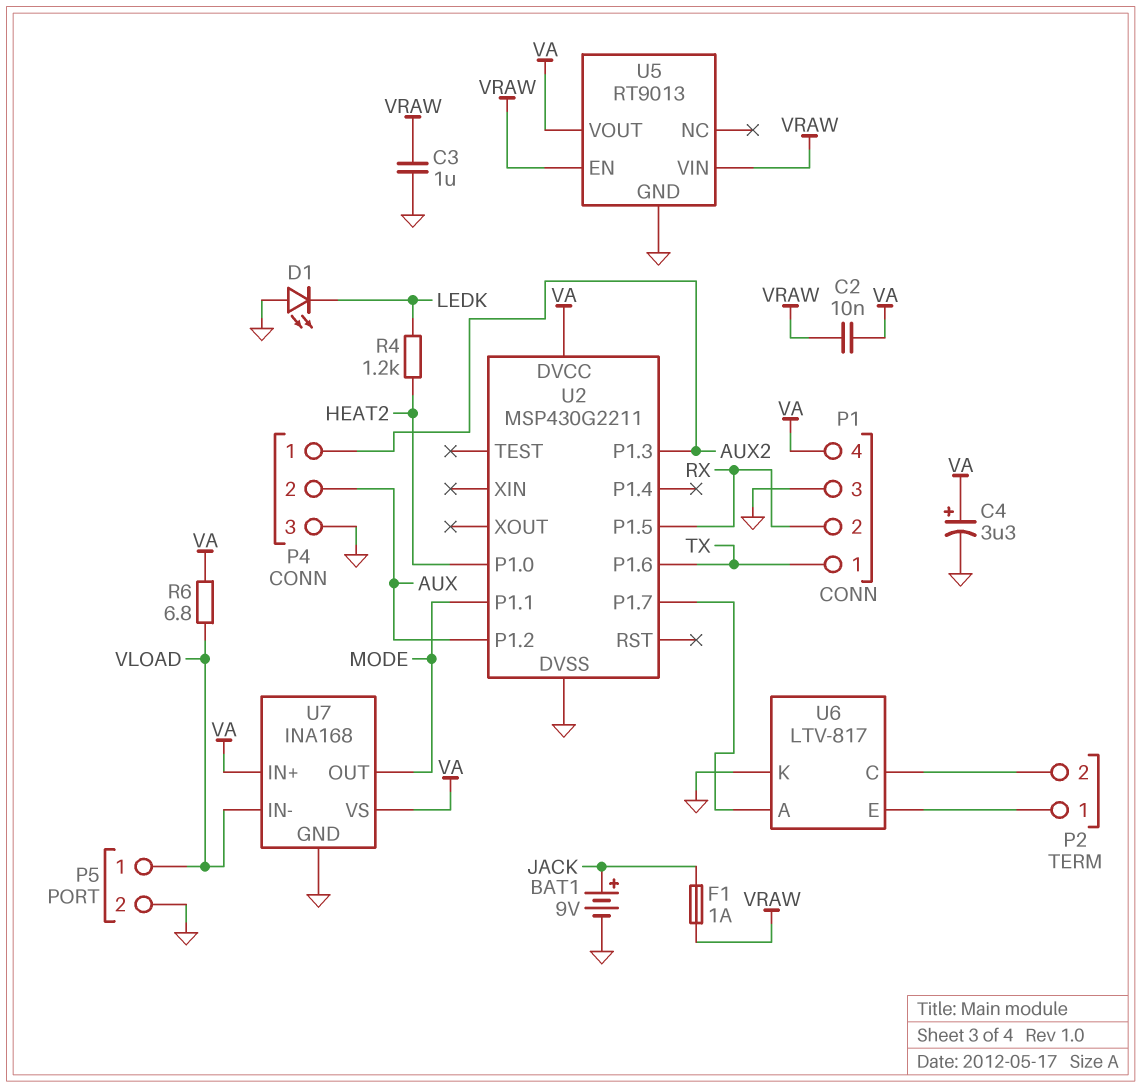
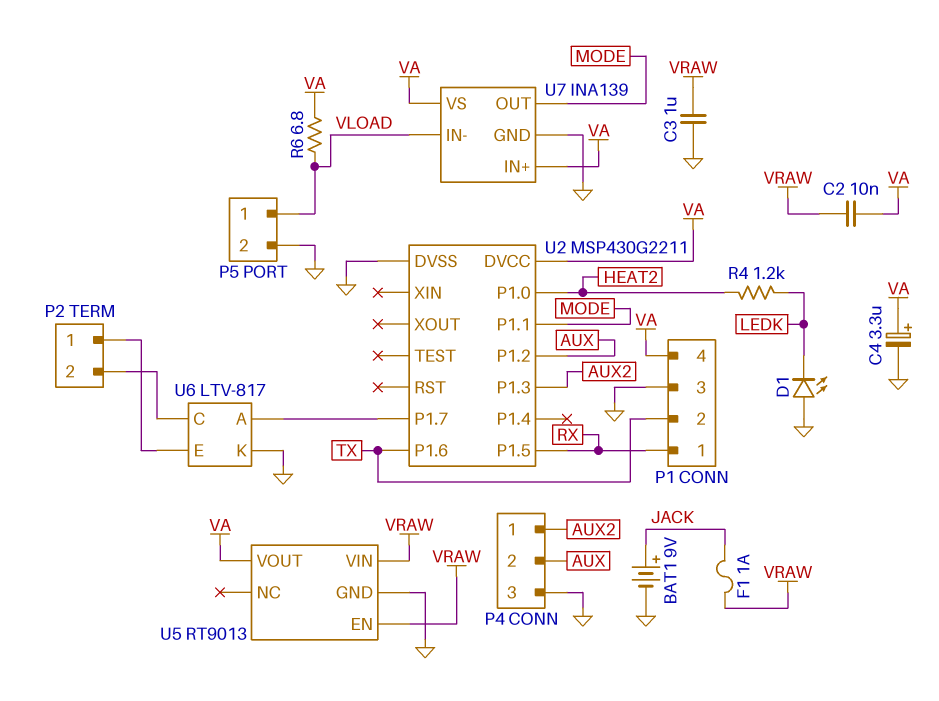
P1 pin 1: TX -> RX
P1 pin 2: RX -> TX
U7: INA168 -> INA139

